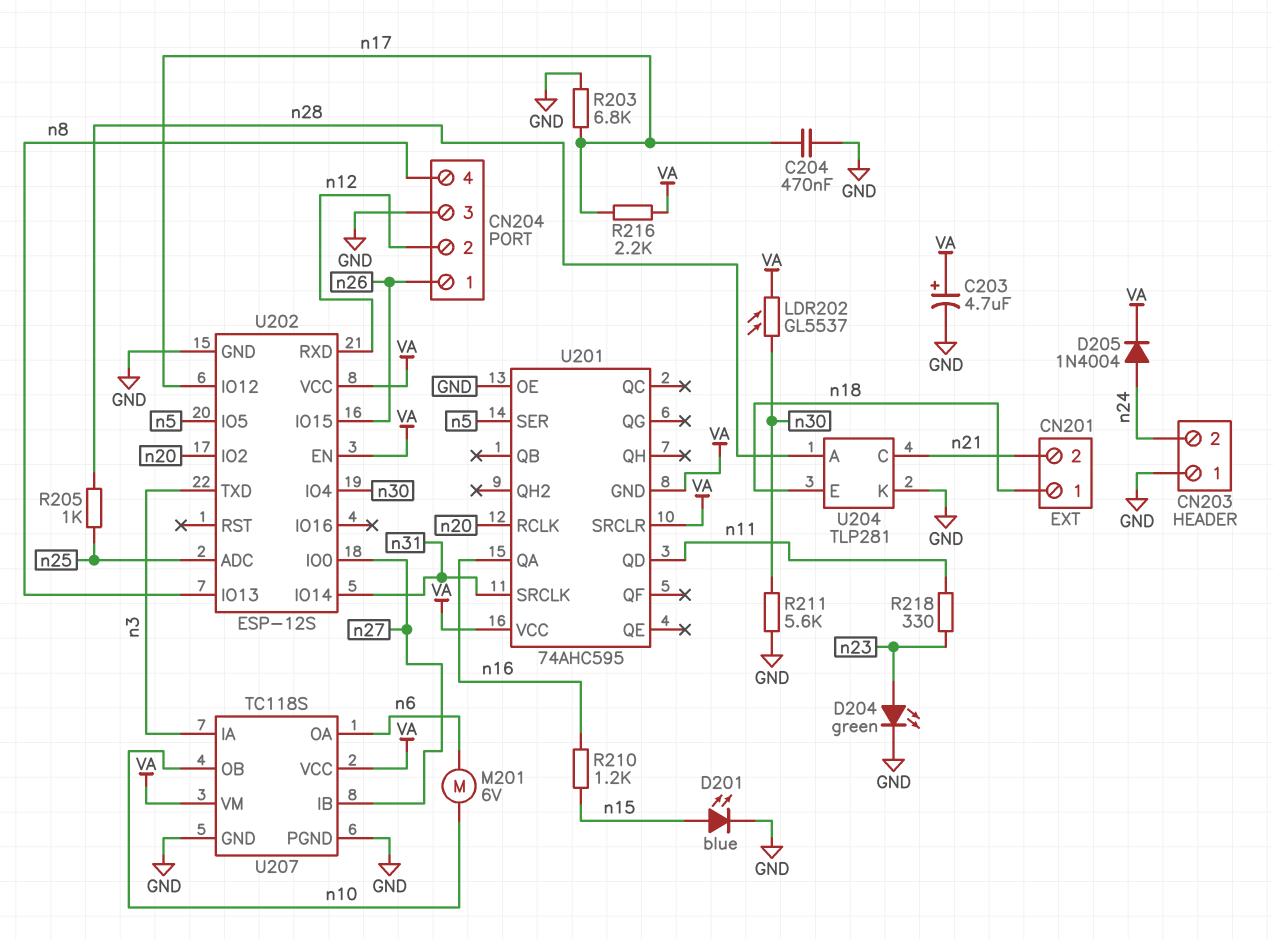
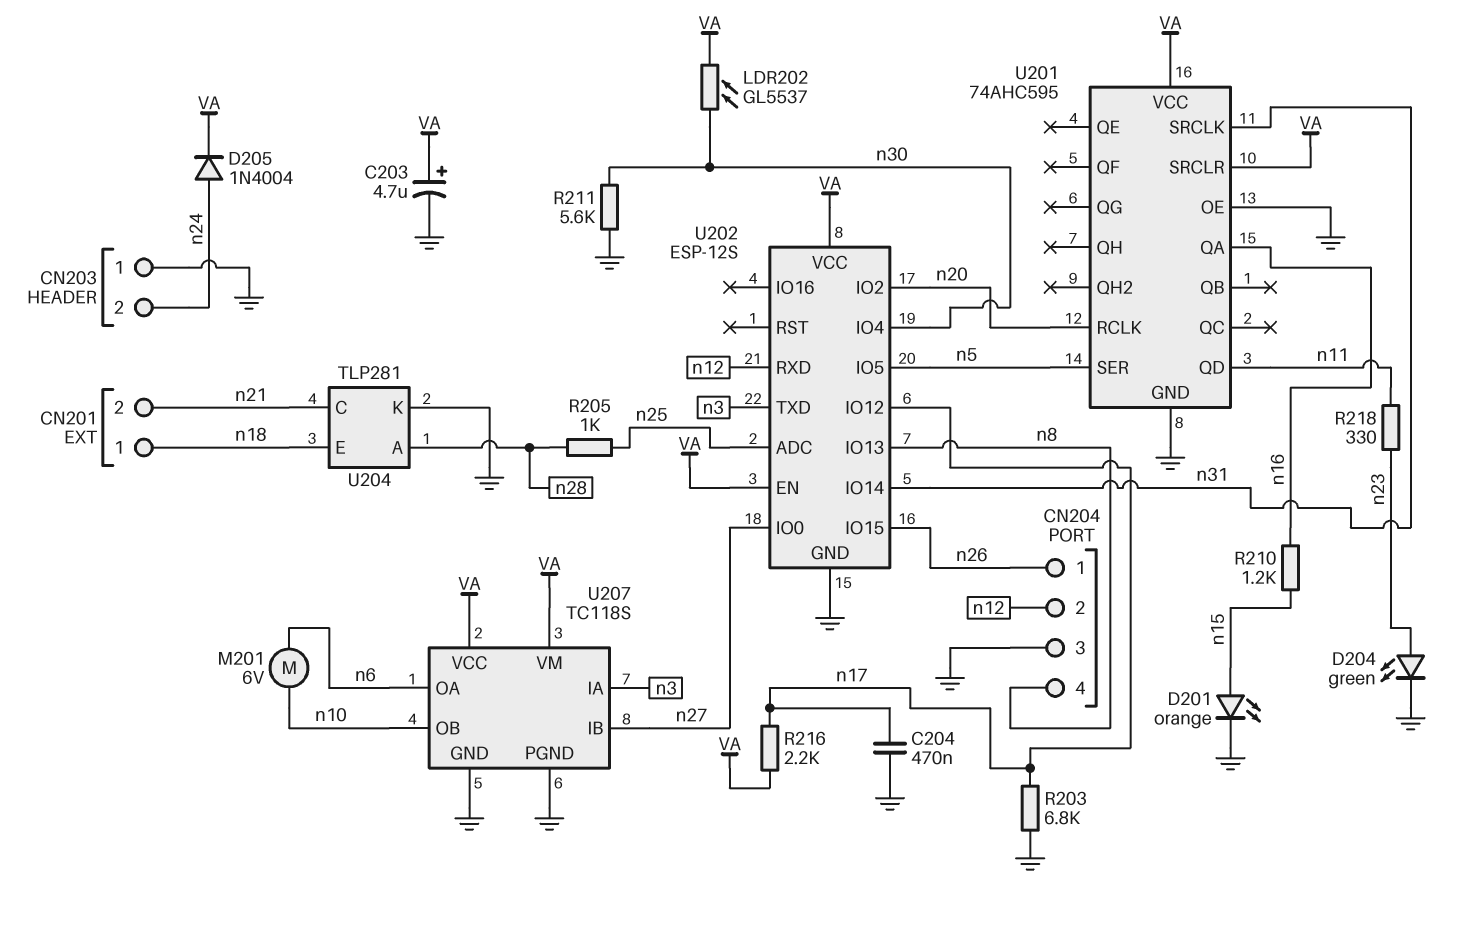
D201: LED blue (A n15, K GND) -> LED orange (A n15, K GND)
U201 pin GND: VA -> GND

